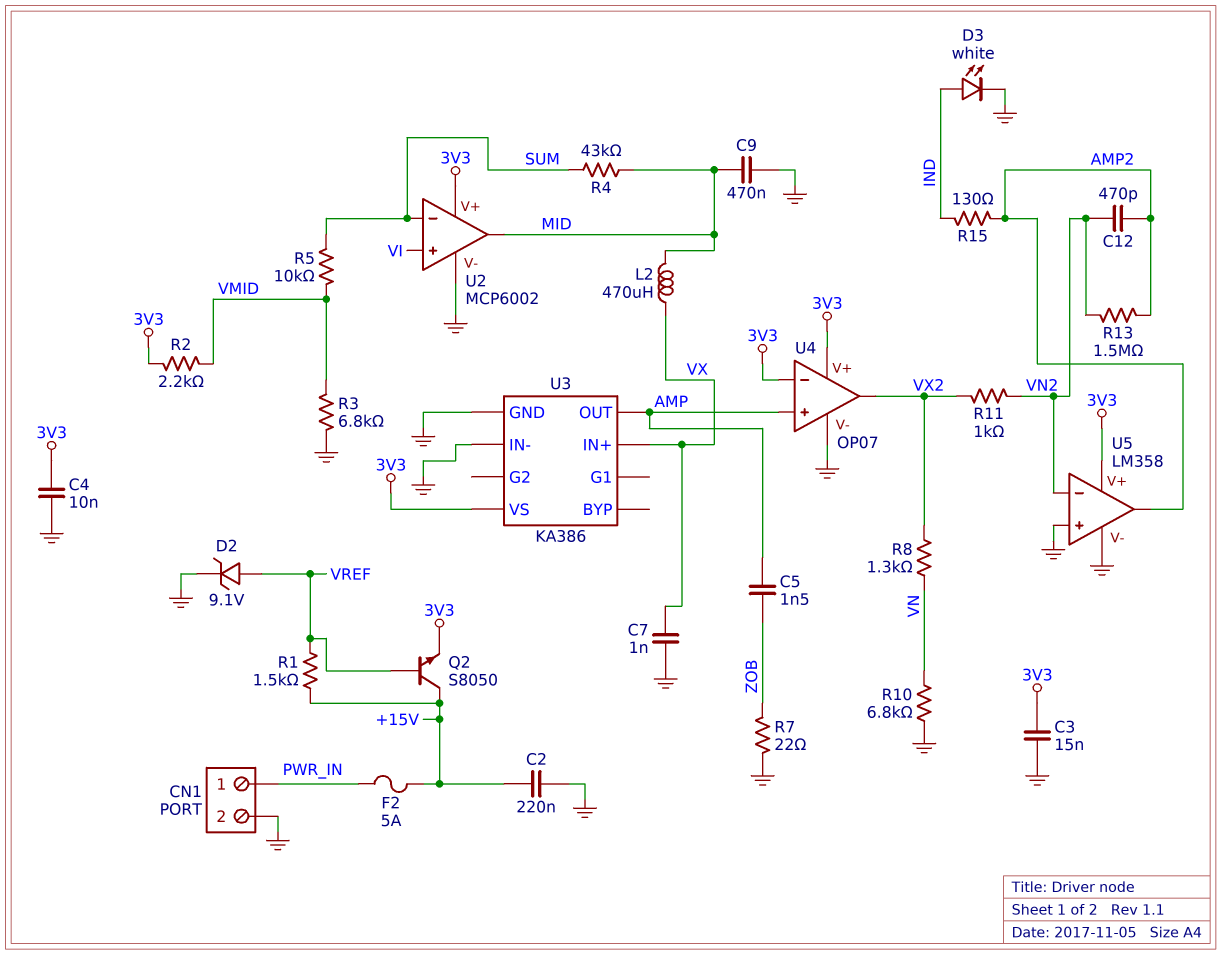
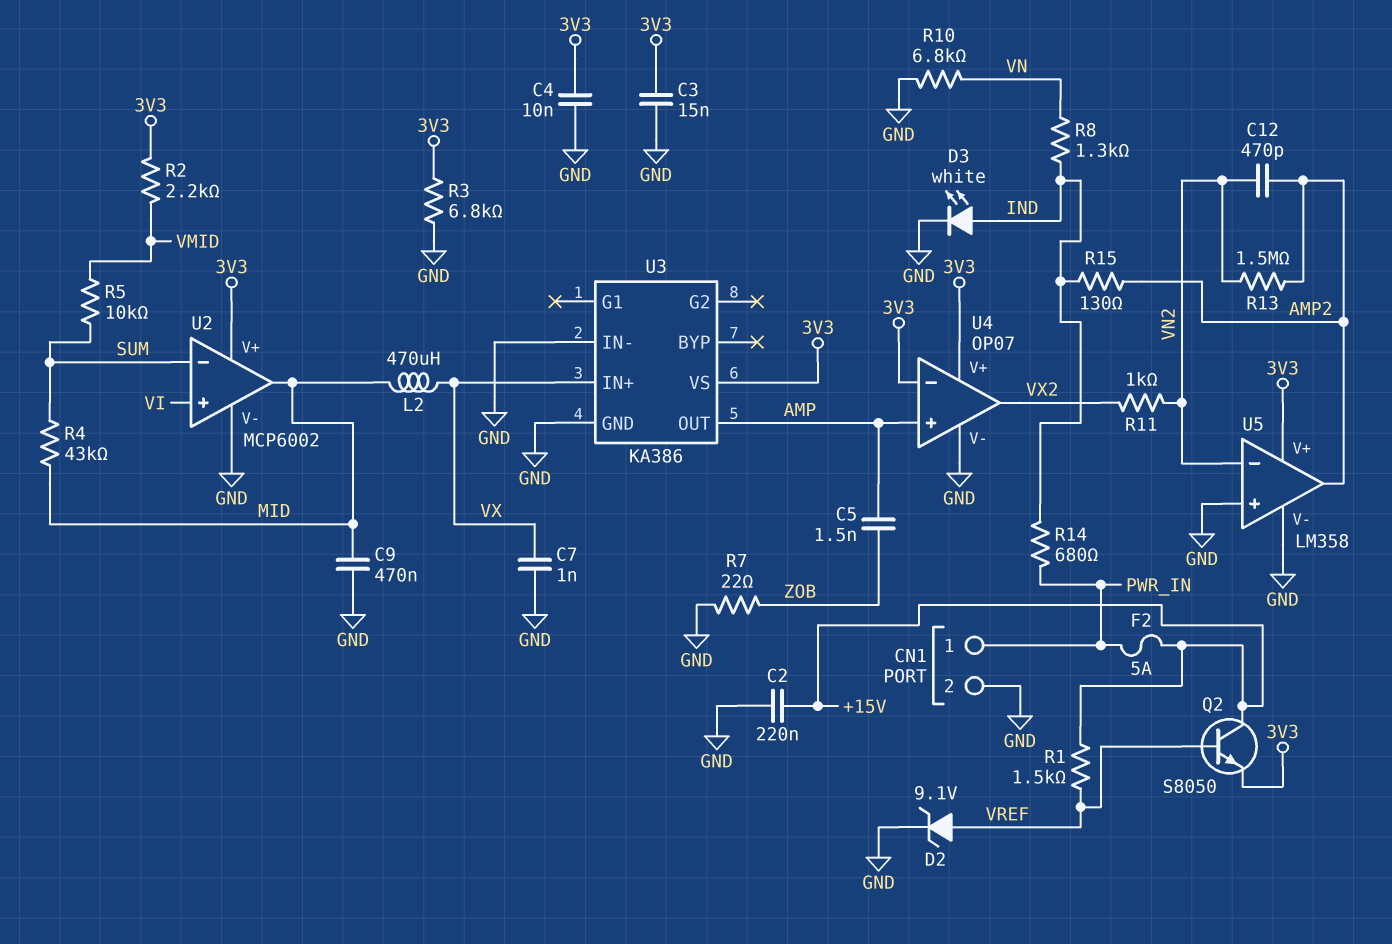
R3: 6.8k (GND, VMID) -> 6.8k (3V3, GND)
R8: 1.3k (VN, VX2) -> 1.3k (IND, VN)
R14: none -> 680 (IND, PWR_IN)

